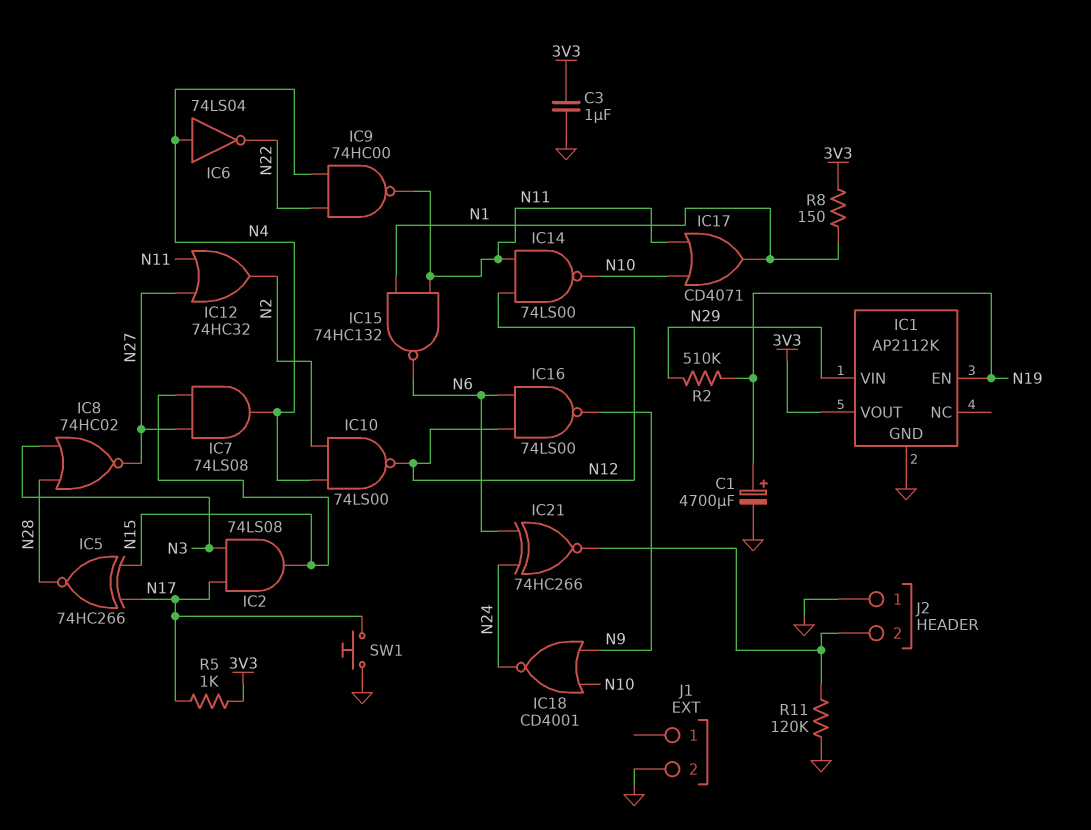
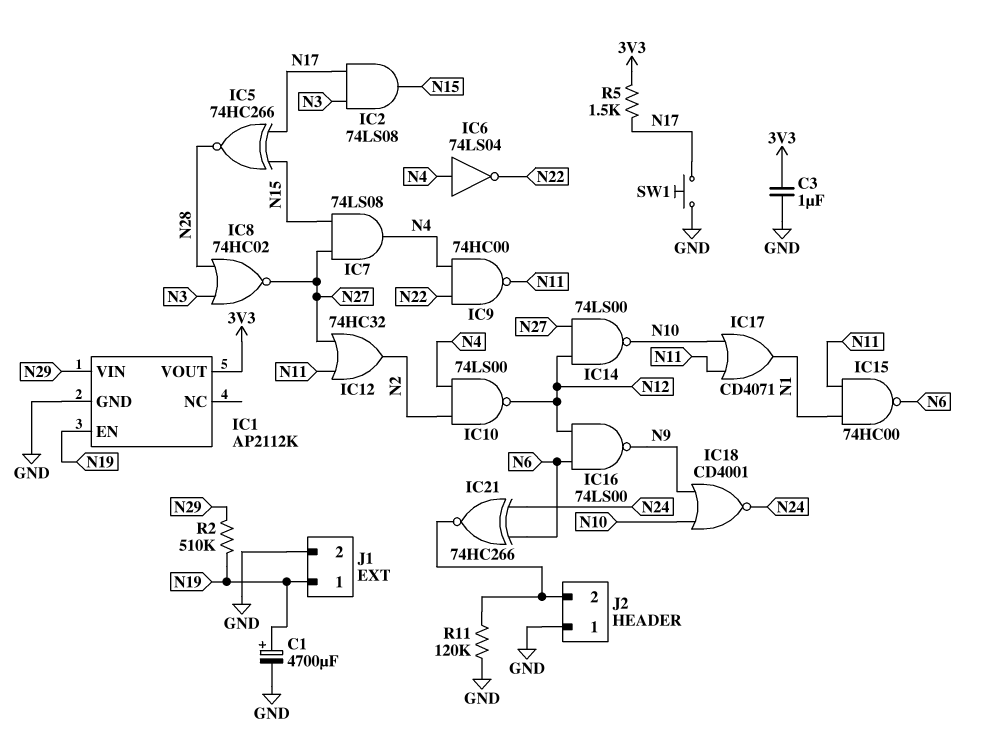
IC14: NAND 74LS00 (in N11, in N12, out N10) -> NAND 74LS00 (in N12, in N27, out N10)
IC15: NAND 74HC132 (in N1, in N11, out N6) -> NAND 74HC00 (in N1, in N11, out N6)
J1 pin 1: none -> N19
R5: 1k (3V3, N17) -> 1.5k (3V3, N17)
R8: 150 (3V3, N1) -> none

